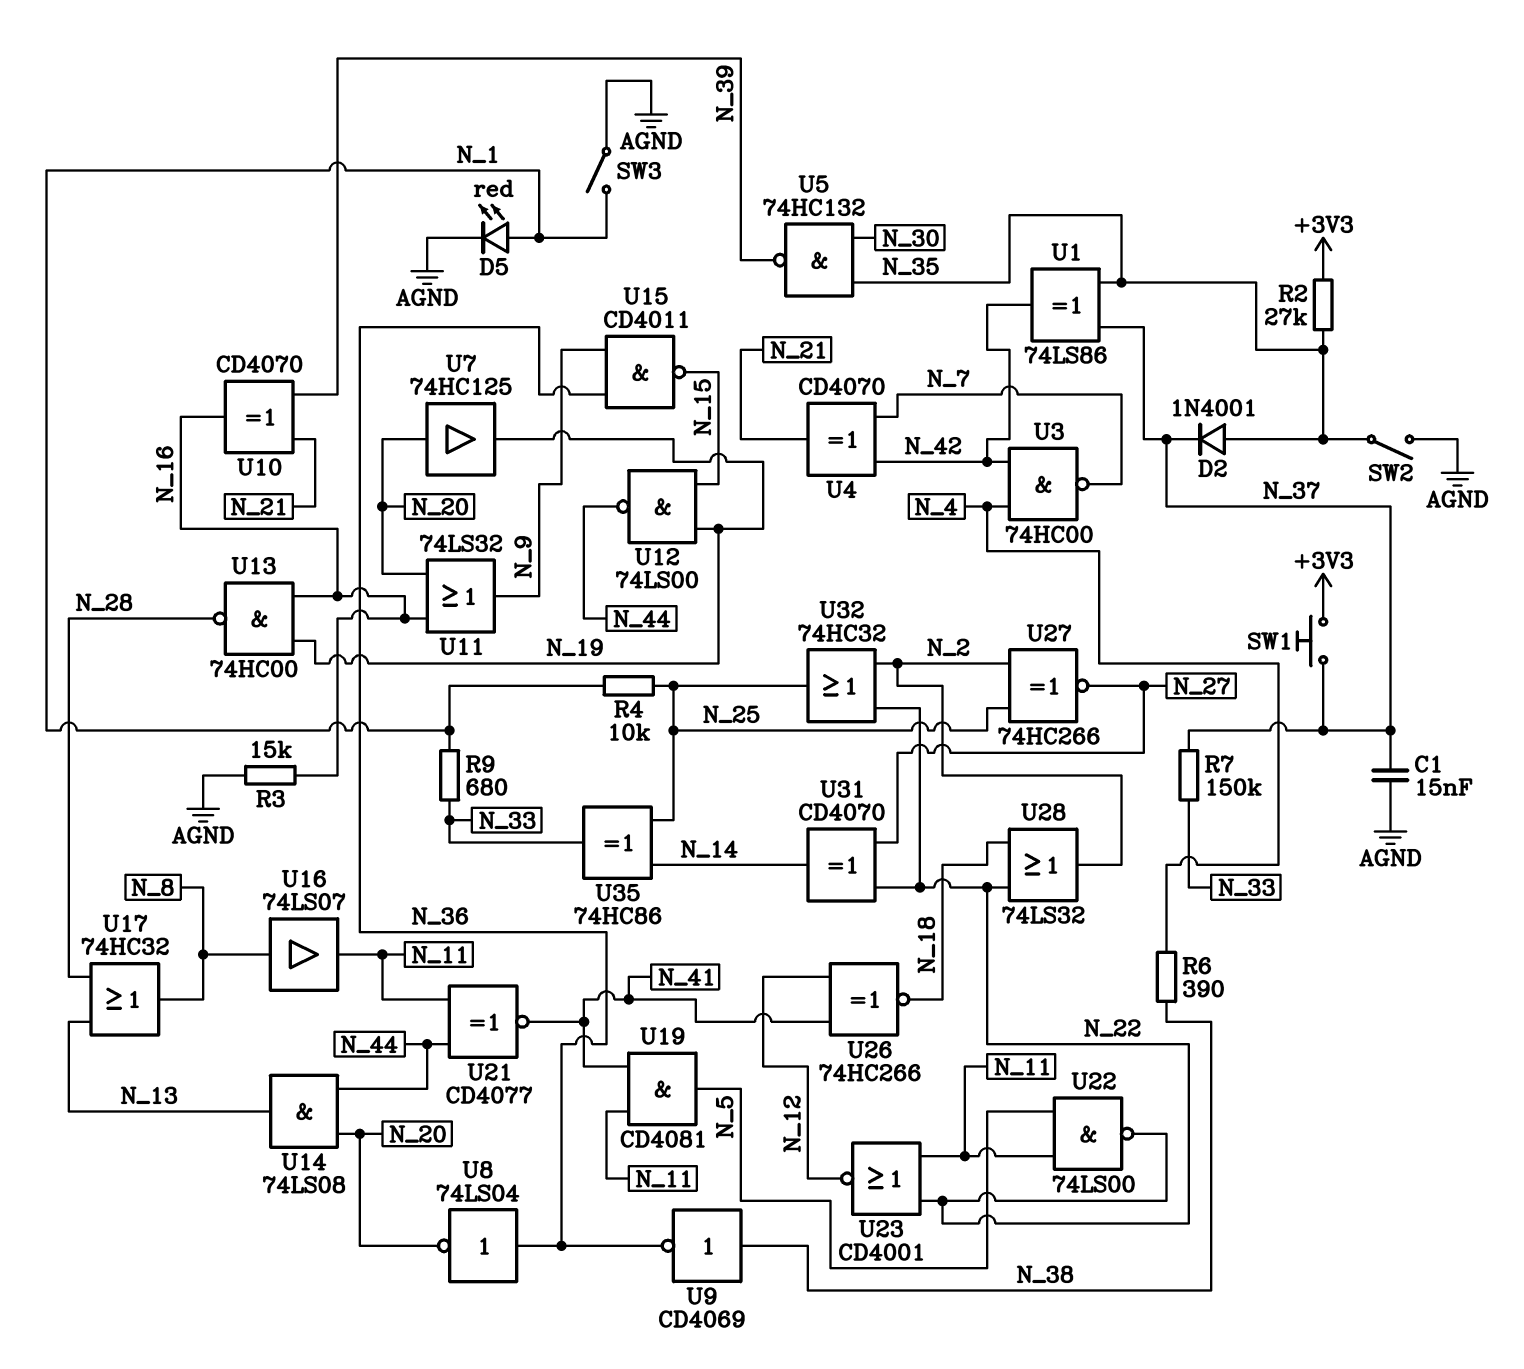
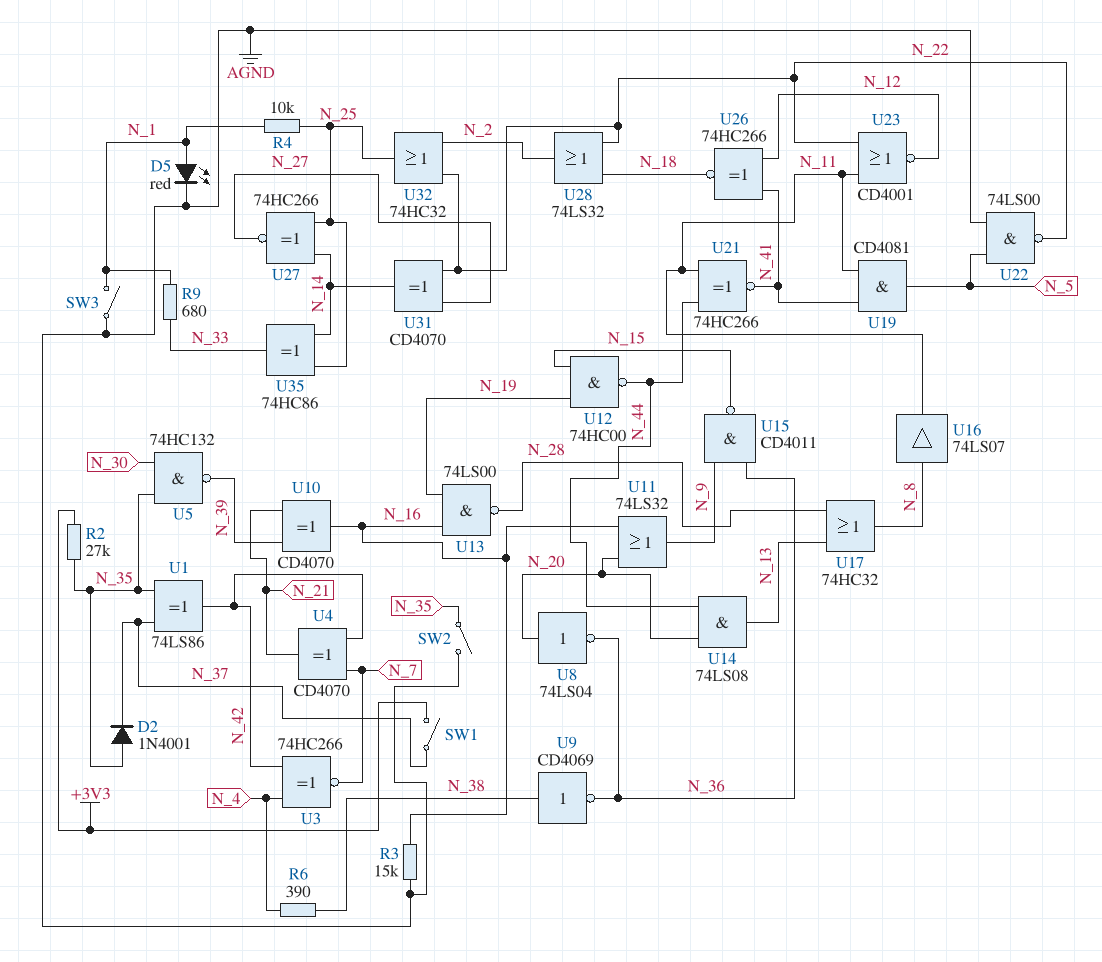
C1: 15nF (AGND, N_37) -> none
R7: 150k (N_33, N_37) -> none
SW1: button (+3V3, N_37) -> switch (+3V3, N_37)
U3: NAND 74HC00 (in N_4, in N_42, out N_7) -> XNOR 74HC266 (in N_4, in N_42, out N_7)
U7: buffer 74HC125 (in N_20, out N_19) -> none
U8: NOT 74LS04 (in N_36, out N_20) -> NOT 74LS04 (in N_20, out N_36)
U12: NAND 74LS00 (in N_15, in N_19, out N_44) -> NAND 74HC00 (in N_15, in N_19, out N_44)
U13: NAND 74HC00 (in N_16, in N_19, out N_28) -> NAND 74LS00 (in N_16, in N_19, out N_28)
U21: XNOR CD4077 (in N_11, in N_44, out N_41) -> XNOR 74HC266 (in N_11, in N_44, out N_41)
U22: NAND 74LS00 (in N_5, in N_11, out N_22) -> NAND 74LS00 (in AGND, in N_5, out N_22)
U27: XNOR 74HC266 (in N_2, in N_25, out N_27) -> XNOR 74HC266 (in N_14, in N_25, out N_27)

